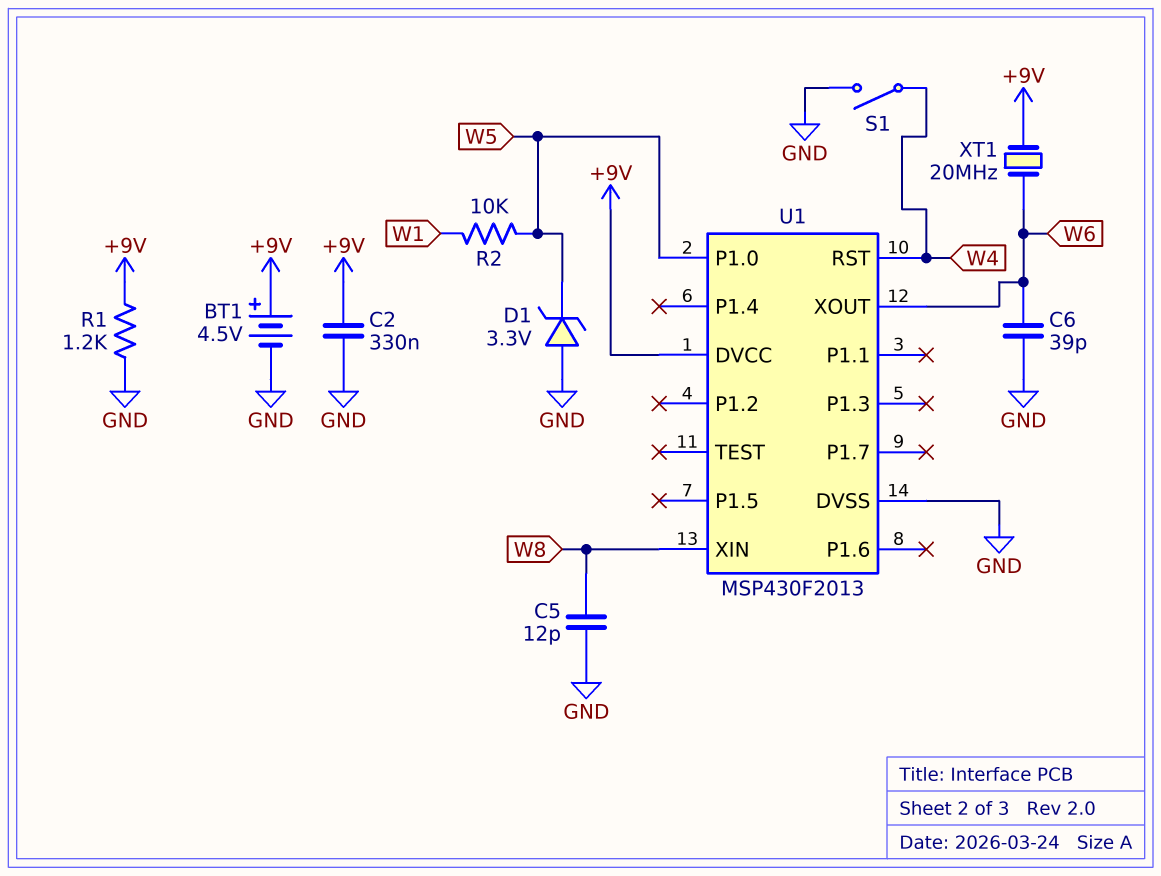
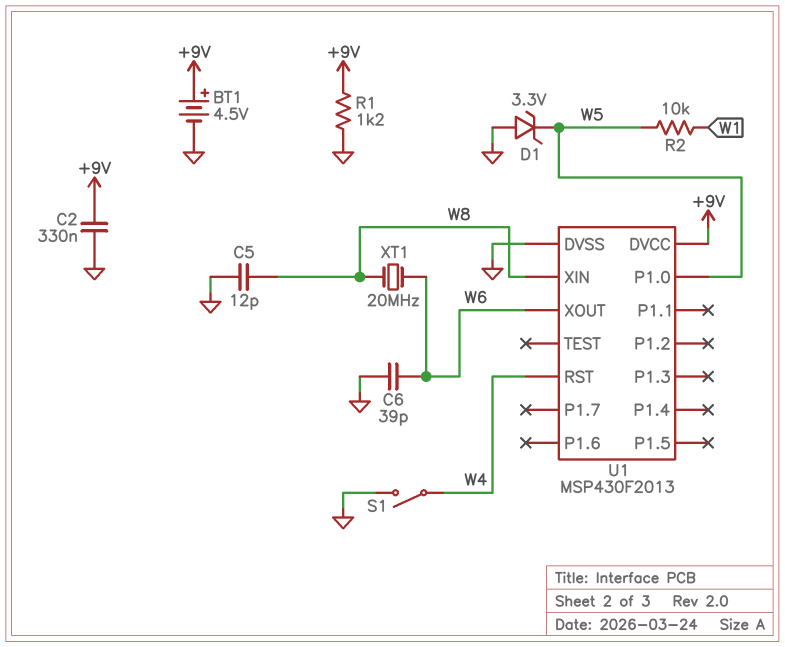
XT1: 20MHz (+9V, W6) -> 20MHz (W6, W8)

